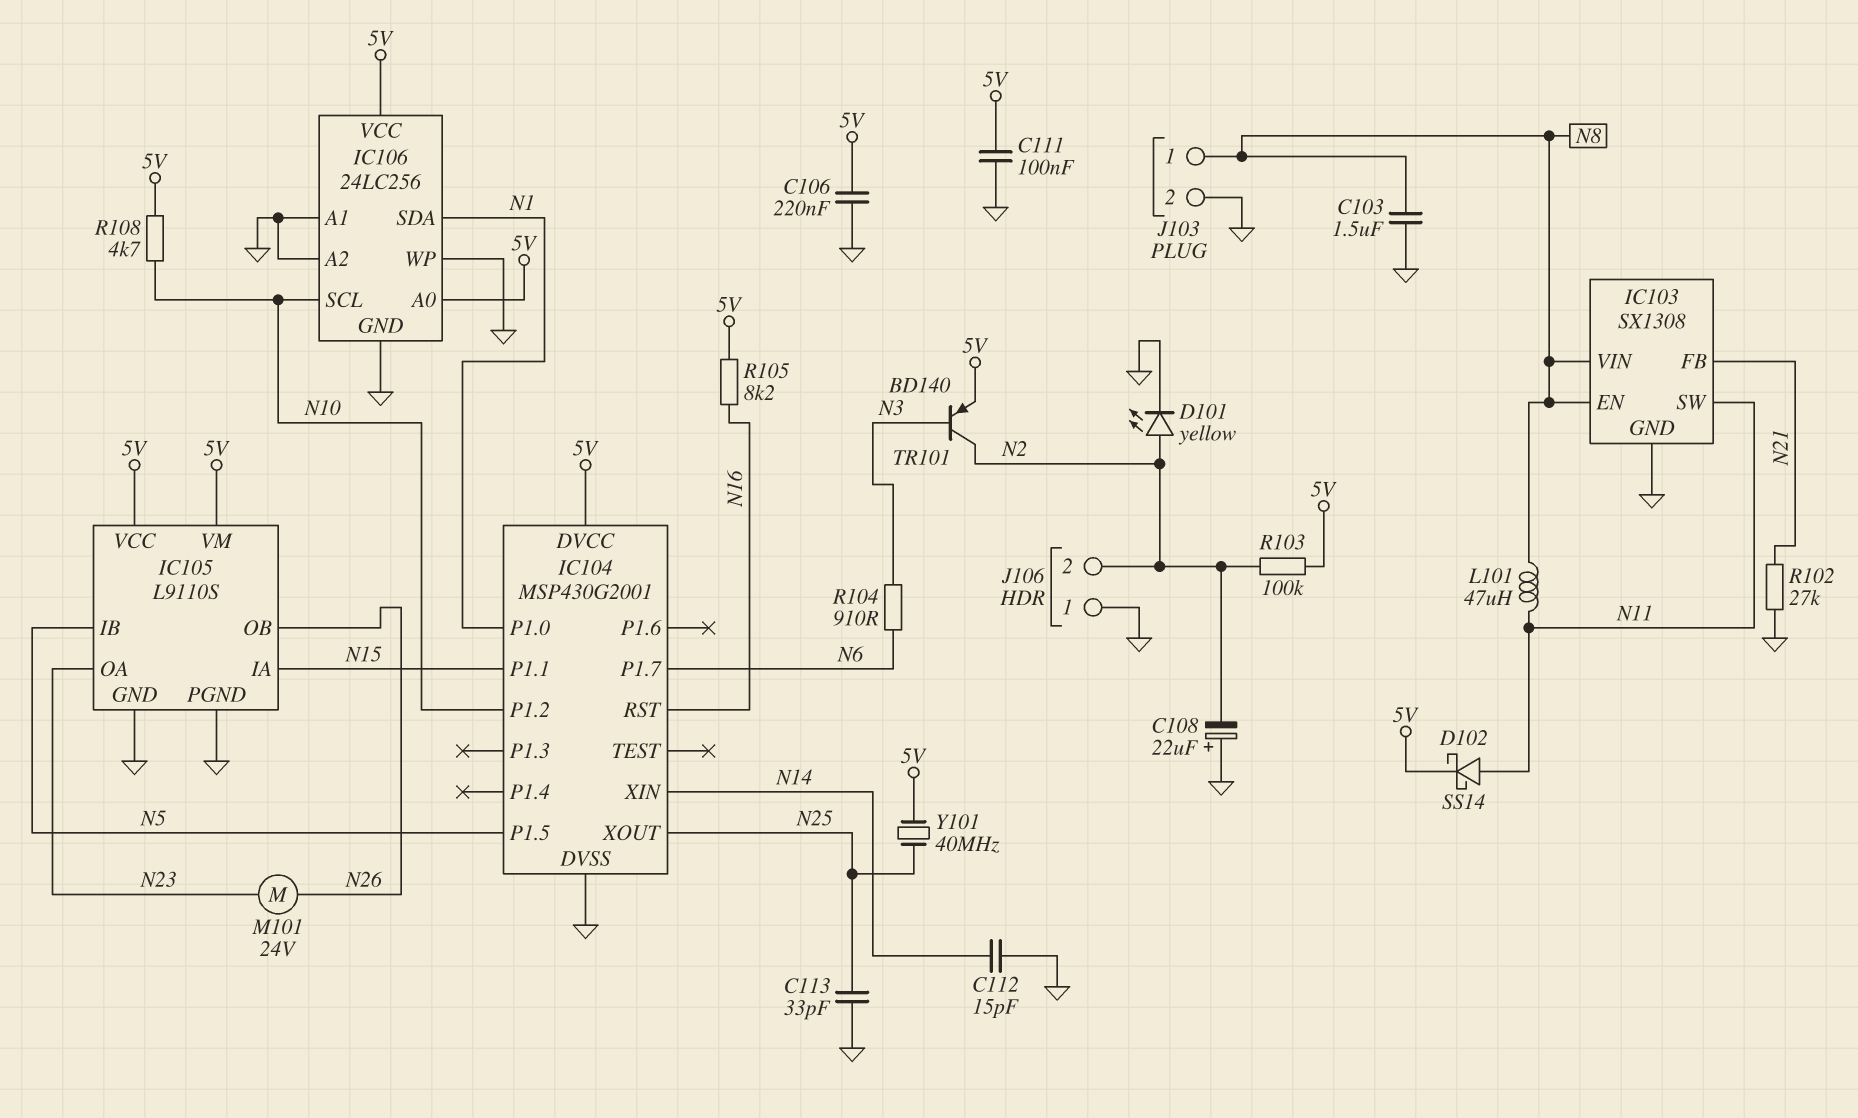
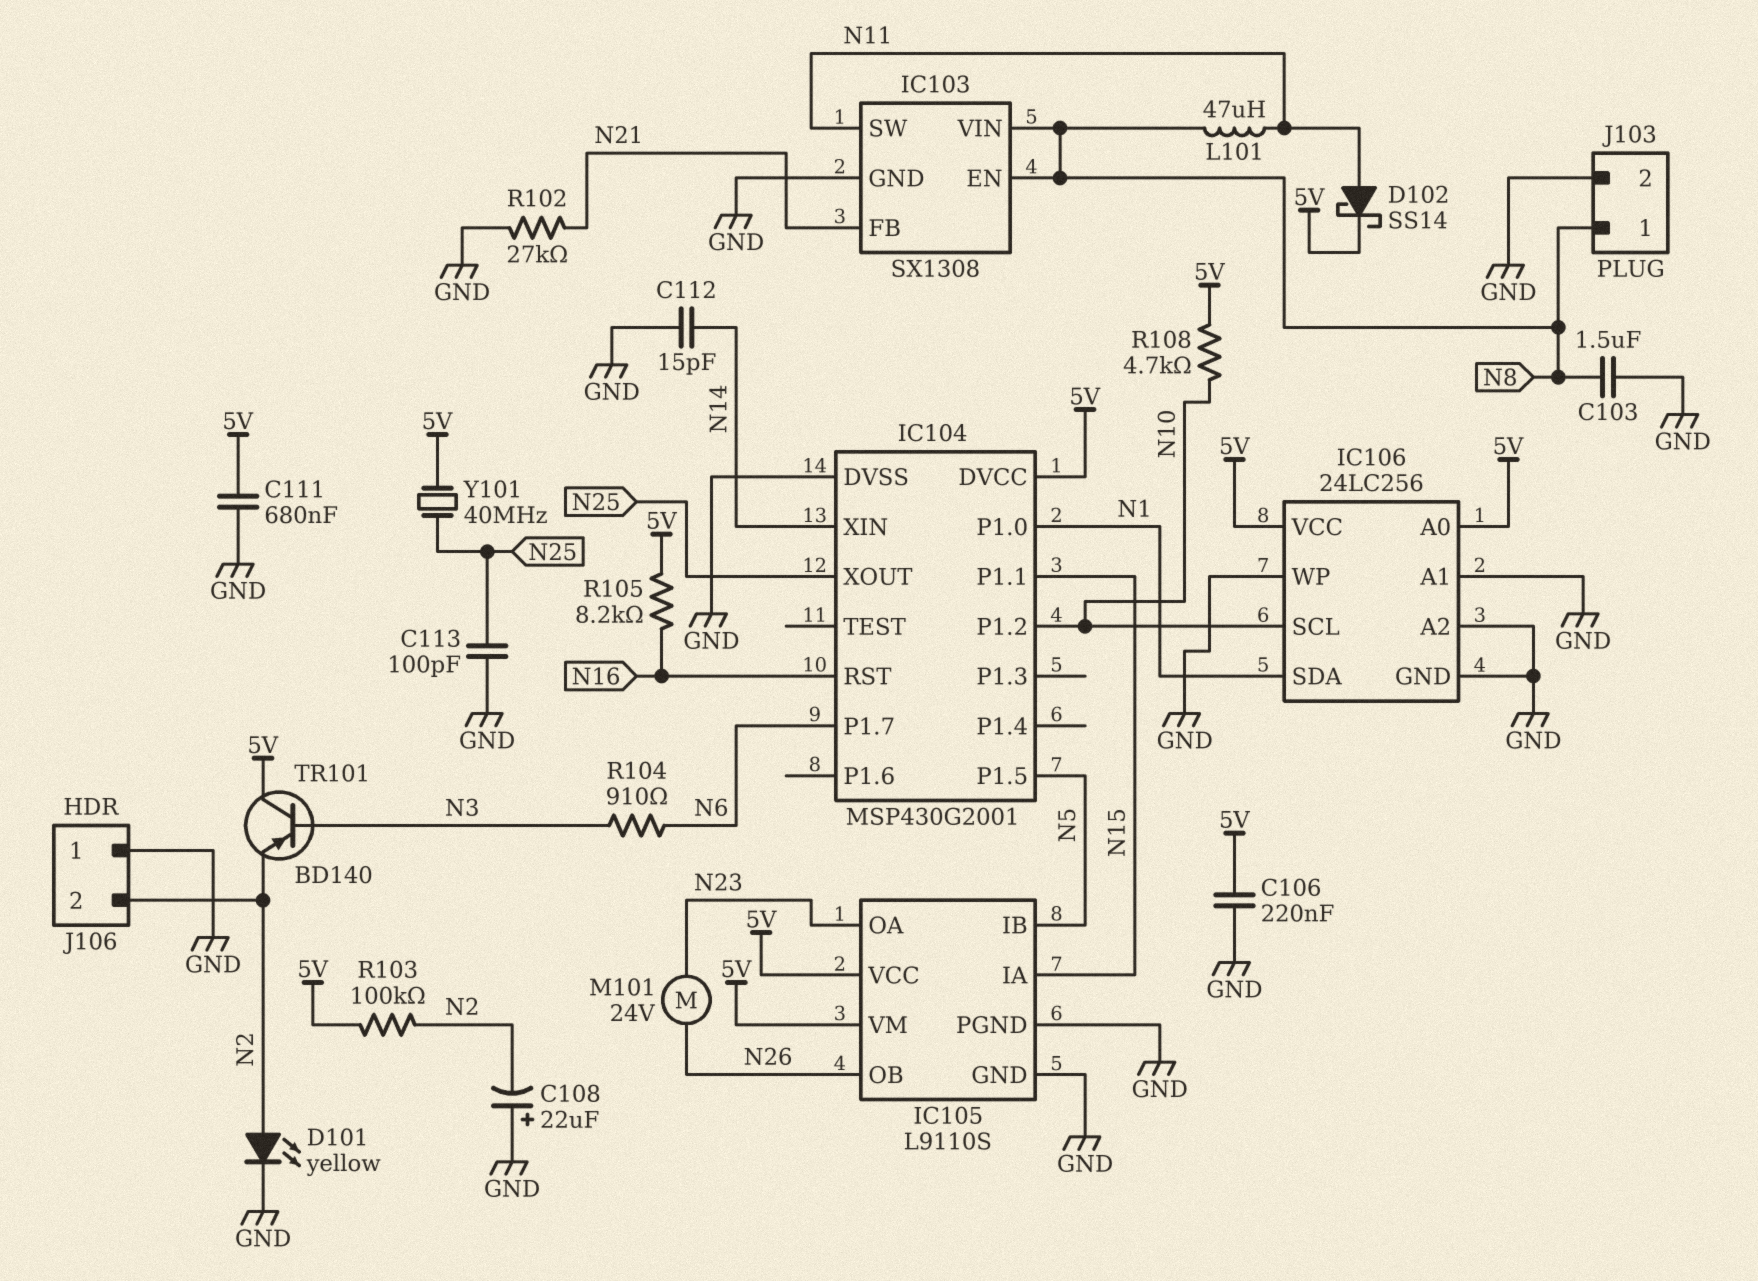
C111: 100nF (5V, GND) -> 680nF (5V, GND)
C113: 33pF (GND, N25) -> 100pF (GND, N25)
TR101: PNP BD140 (B N3, C N2, E 5V) -> PNP BD140 (B N3, C 5V, E N2)

